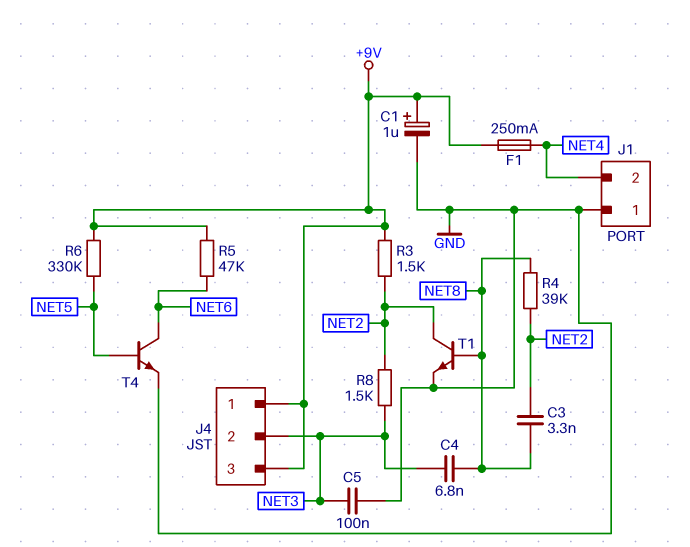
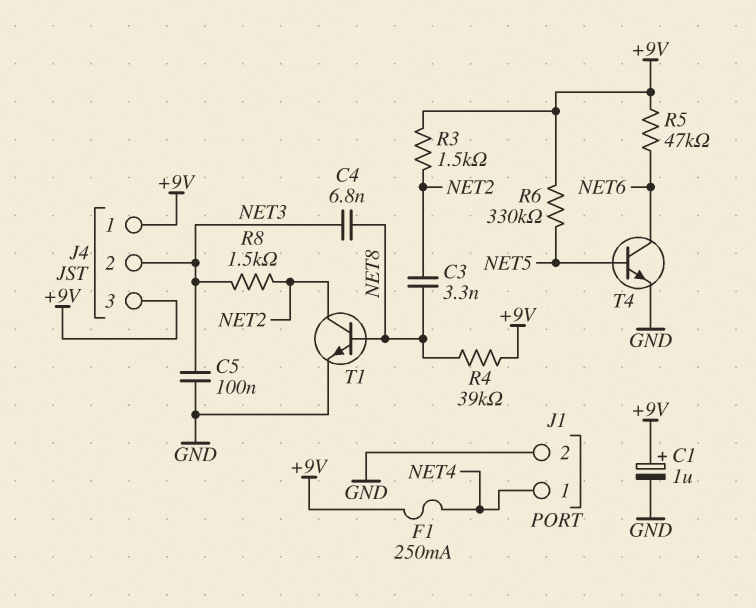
J1 pin 1: GND -> NET4
J1 pin 2: NET4 -> GND
R4: 39k (NET2, NET8) -> 39k (+9V, NET8)

